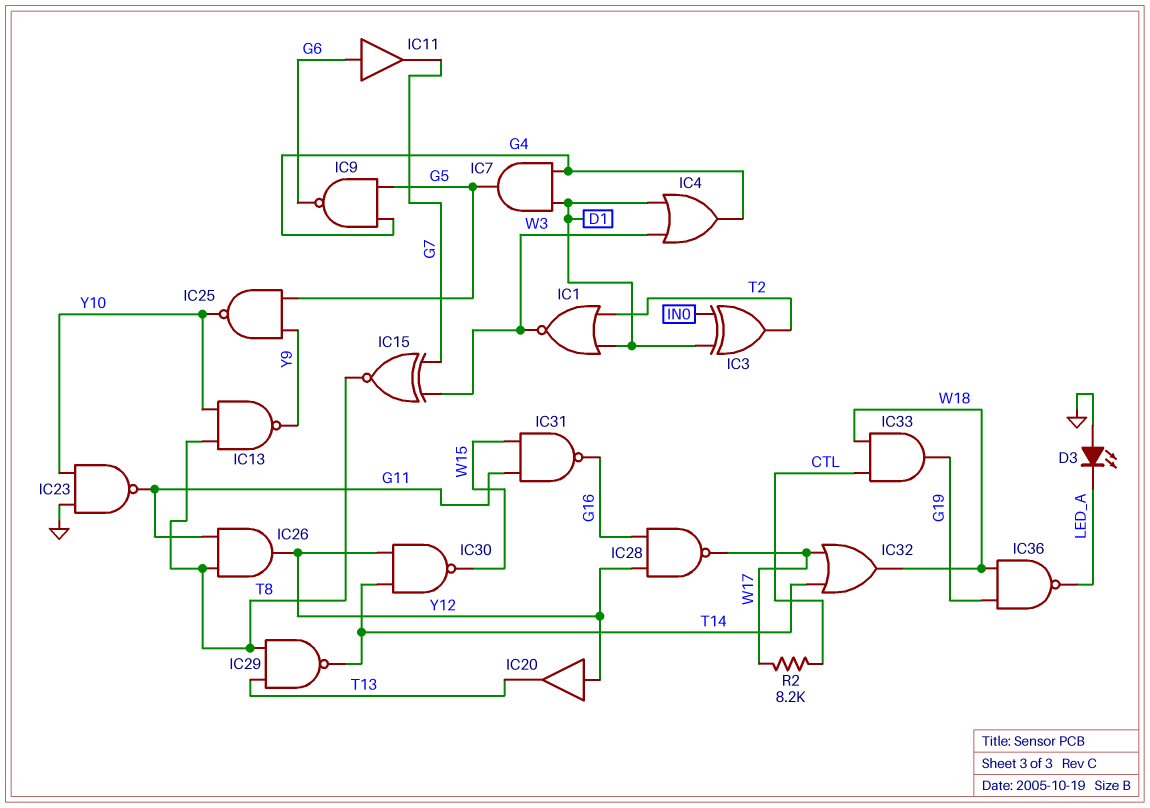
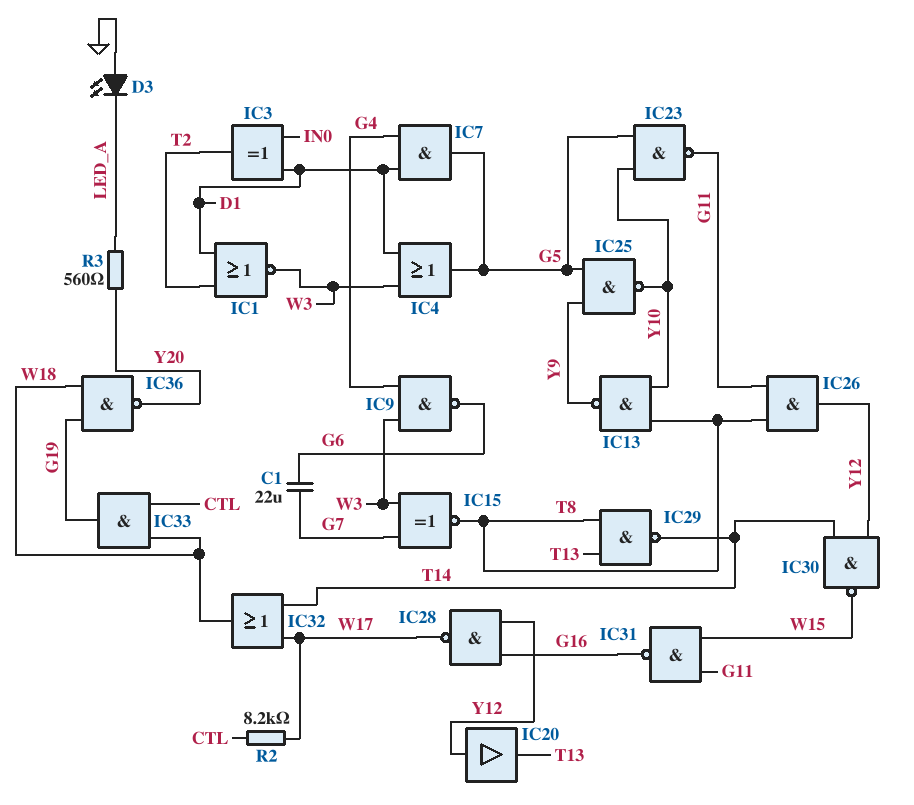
C1: none -> 22uF (G6, G7)
IC4: OR (in D1, in W3, out G4) -> OR (in D1, in W3, out G5)
IC9: NAND (in G4, in G5, out G6) -> NAND (in G4, in W3, out G6)
IC11: buffer (in G6, out G7) -> none
IC23: NAND (in GND, in Y10, out G11) -> NAND (in G5, in Y10, out G11)
IC36: NAND (in G19, in W18, out LED_A) -> NAND (in G19, in W18, out Y20)
R3: none -> 560 (LED_A, Y20)

